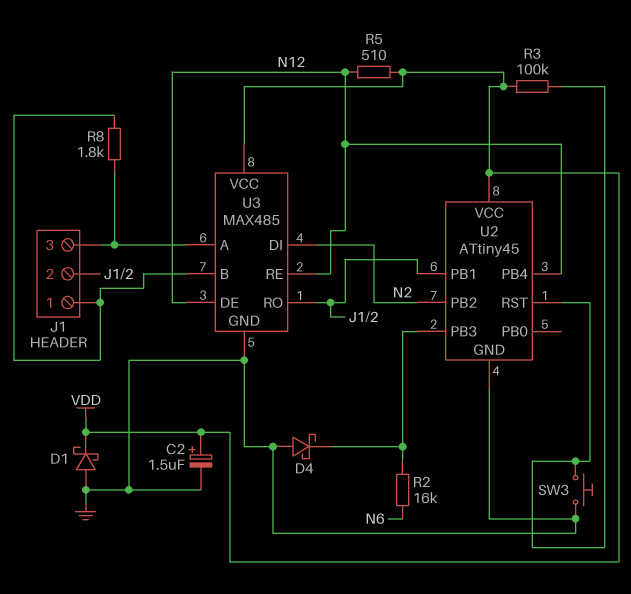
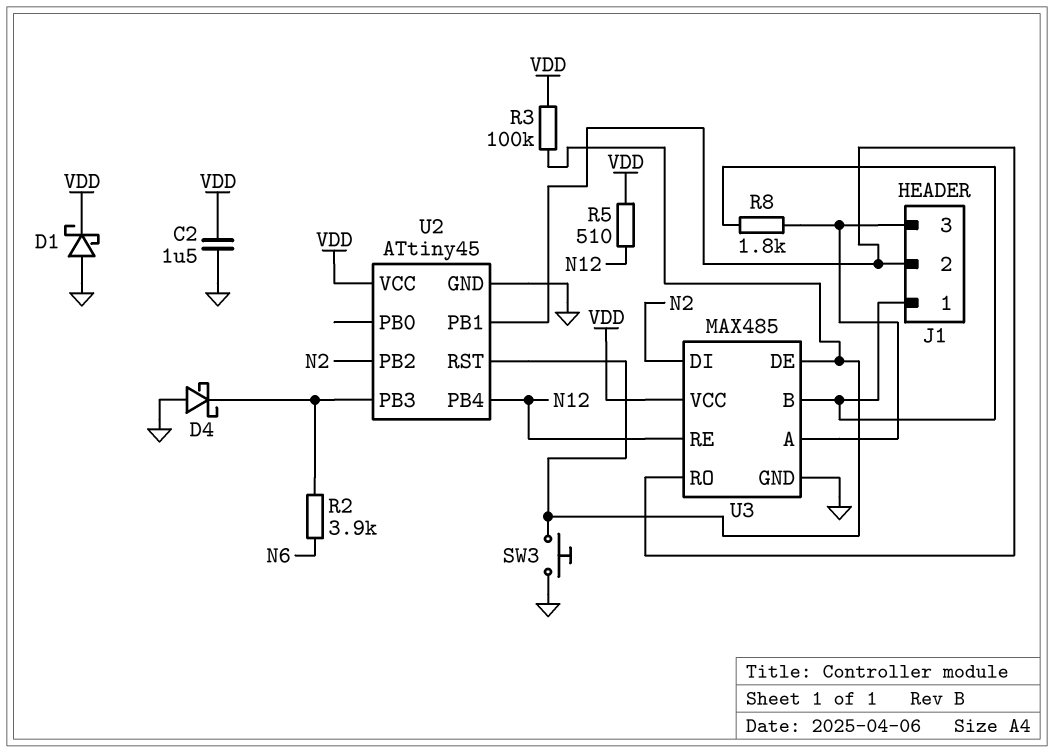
C2: 1.5uF (plus VDD, minus GND) -> 1.5uF (GND, VDD)
R2: 16k (N6, U2/PB3) -> 3.9k (N6, U2/PB3)
U3 pin DE: N12 -> U2/RST

